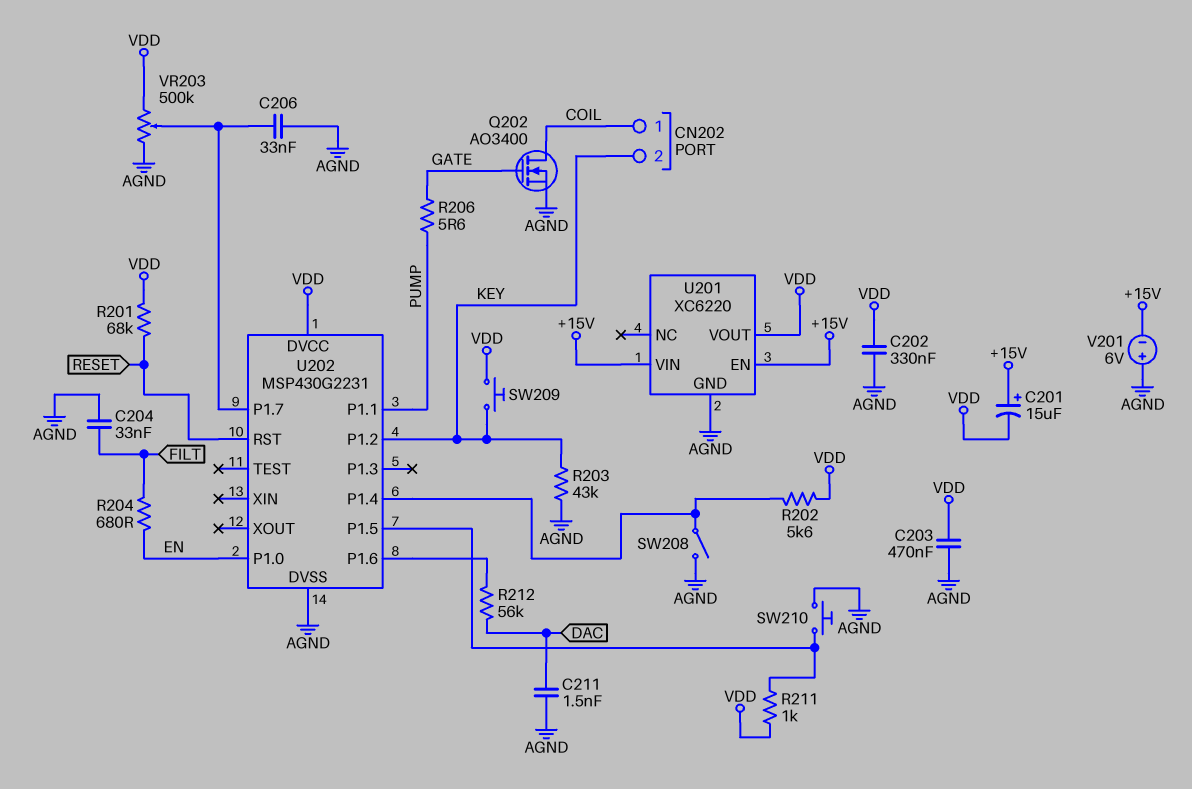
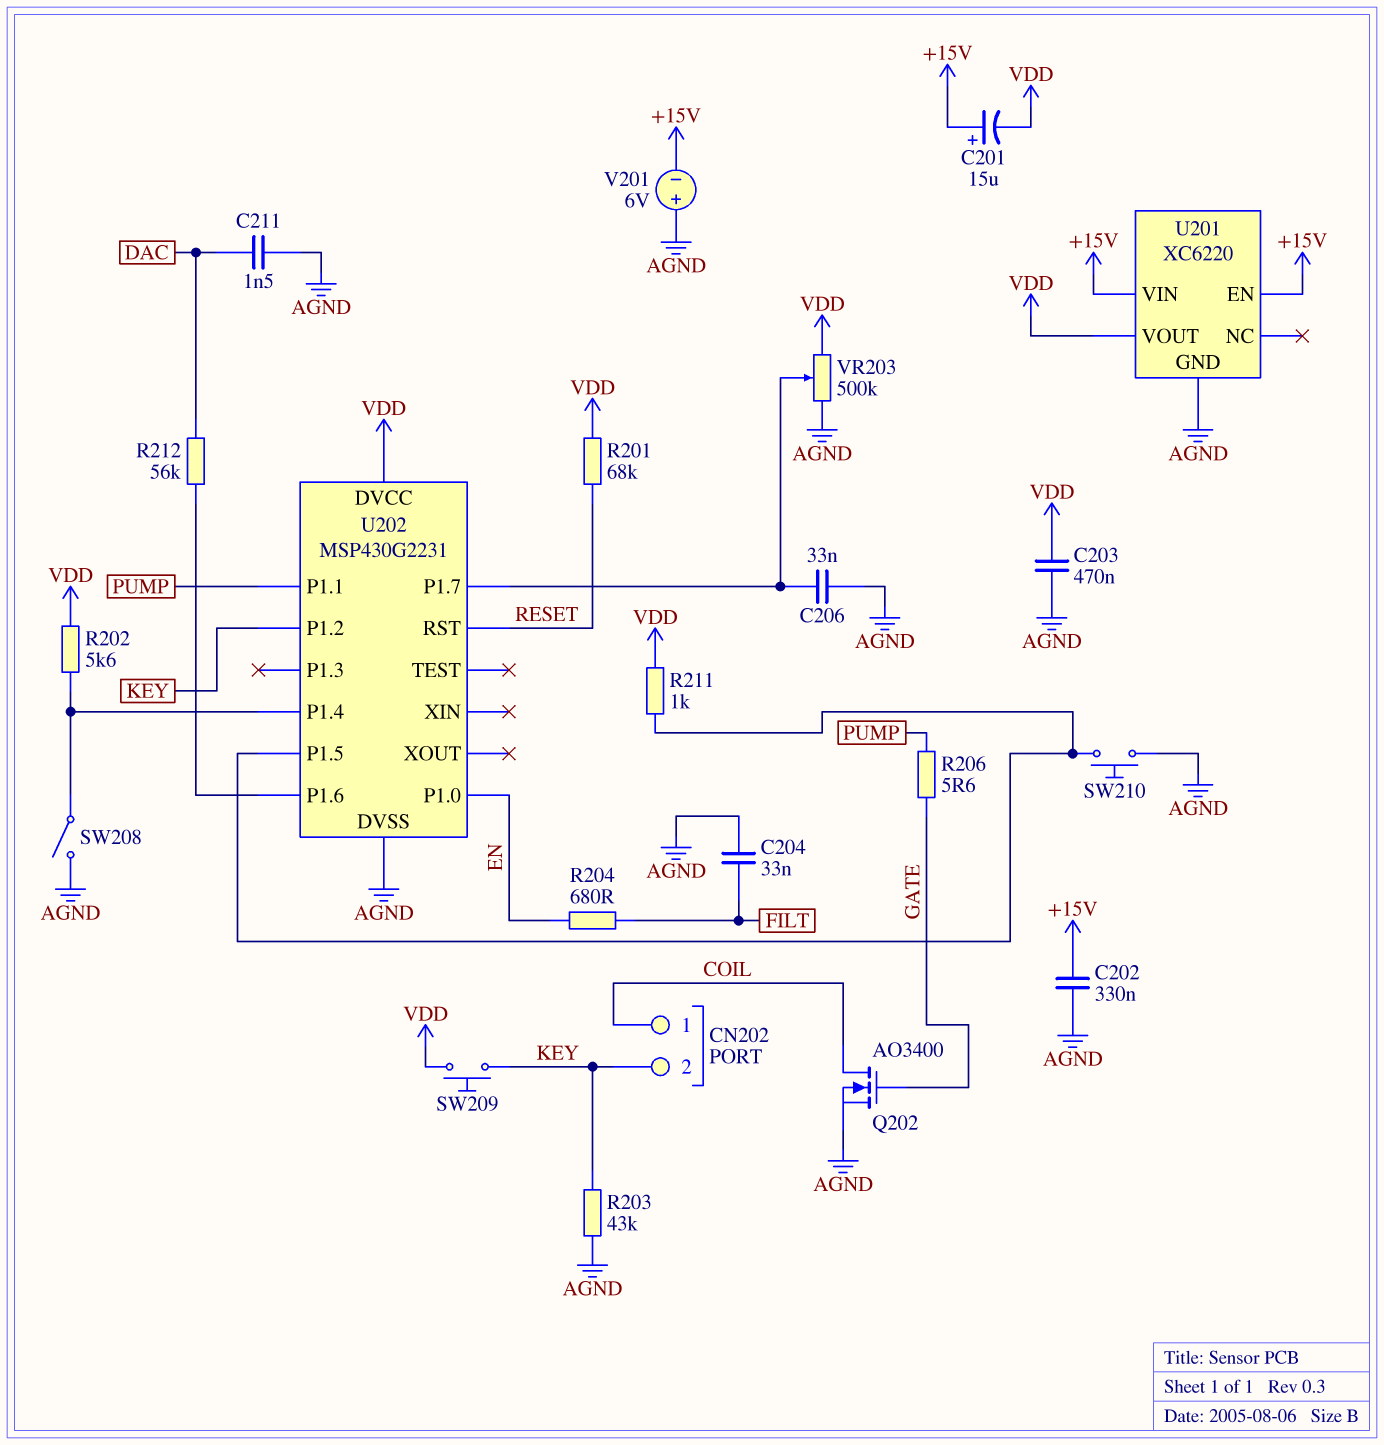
C202: 330nF (AGND, VDD) -> 330nF (+15V, AGND)

